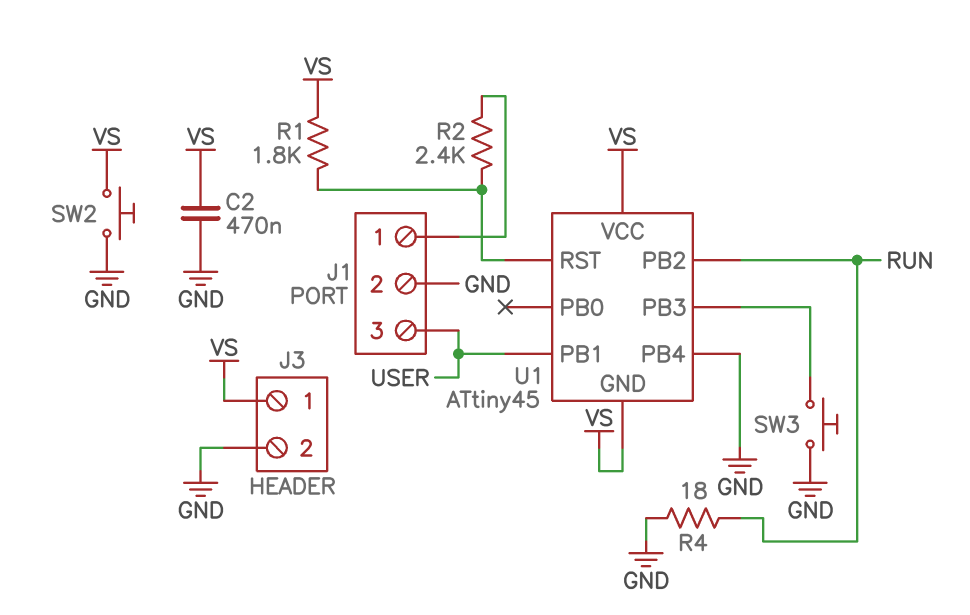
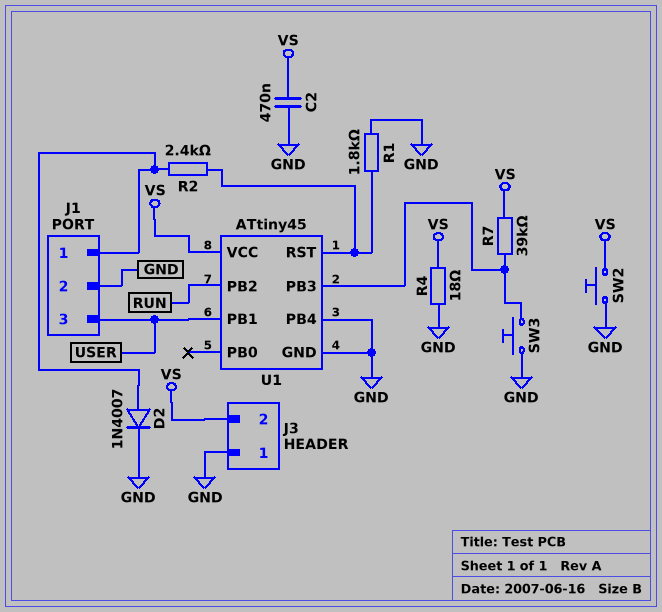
D2: none -> diode 1N4007 (A J1/1, K GND)
J3 pin 1: VS -> GND
J3 pin 2: GND -> VS
R1: 1.8k (U1/RST, VS) -> 1.8k (GND, U1/RST)
R4: 18 (GND, RUN) -> 18 (GND, VS)
R7: none -> 39k (U1/PB3, VS)
U1 pin GND: VS -> GND

